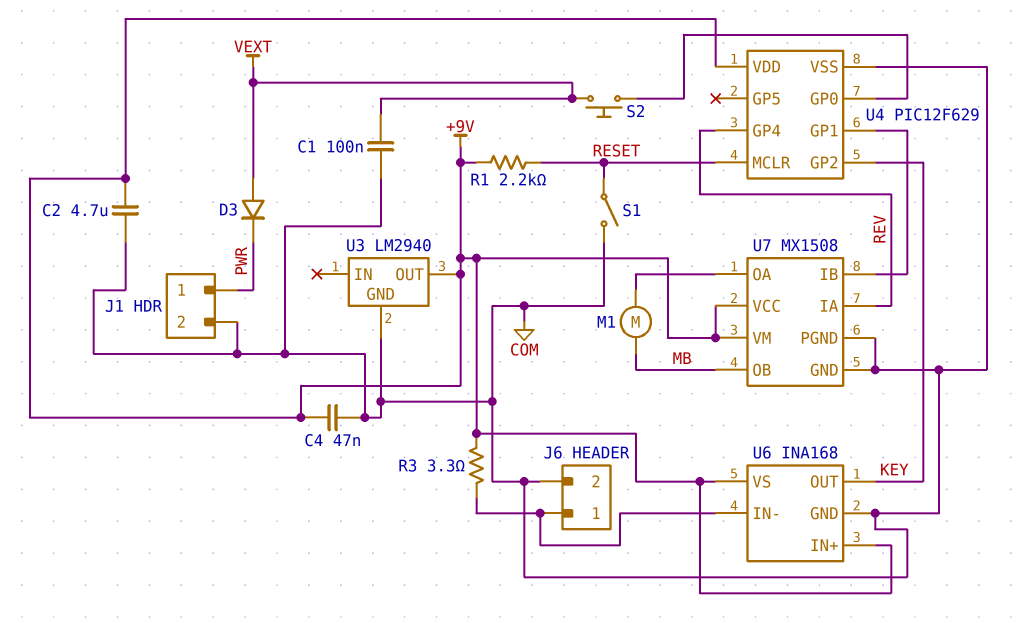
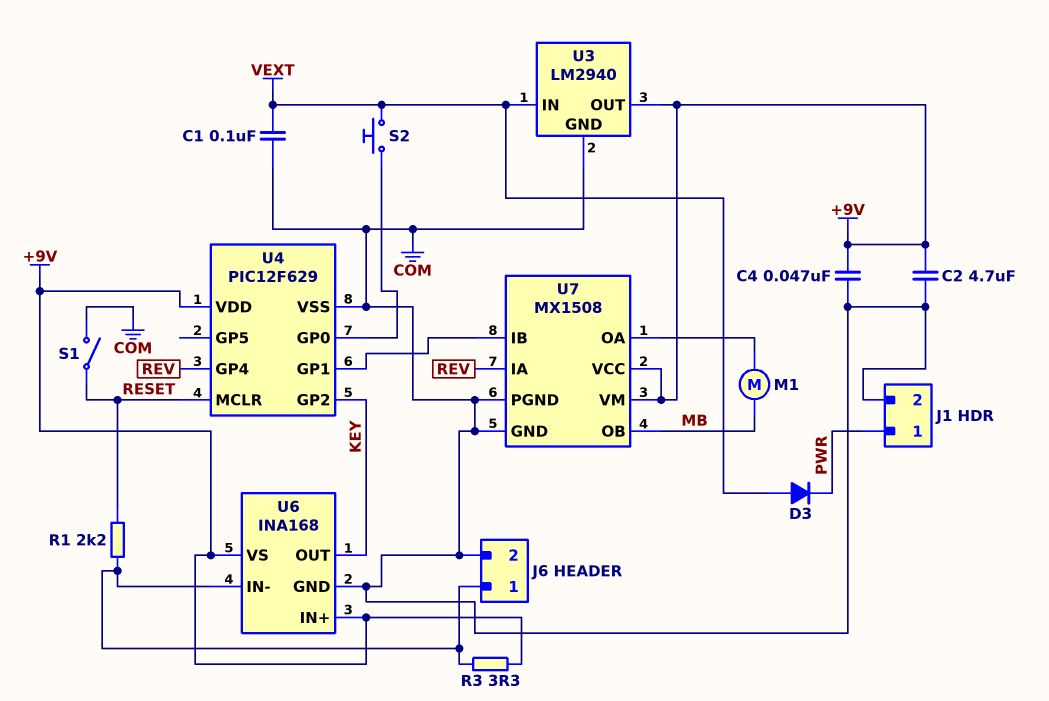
R1: 2.2k (+9V, RESET) -> 2.2k (J6/1, RESET)
U3 pin IN: none -> VEXT

